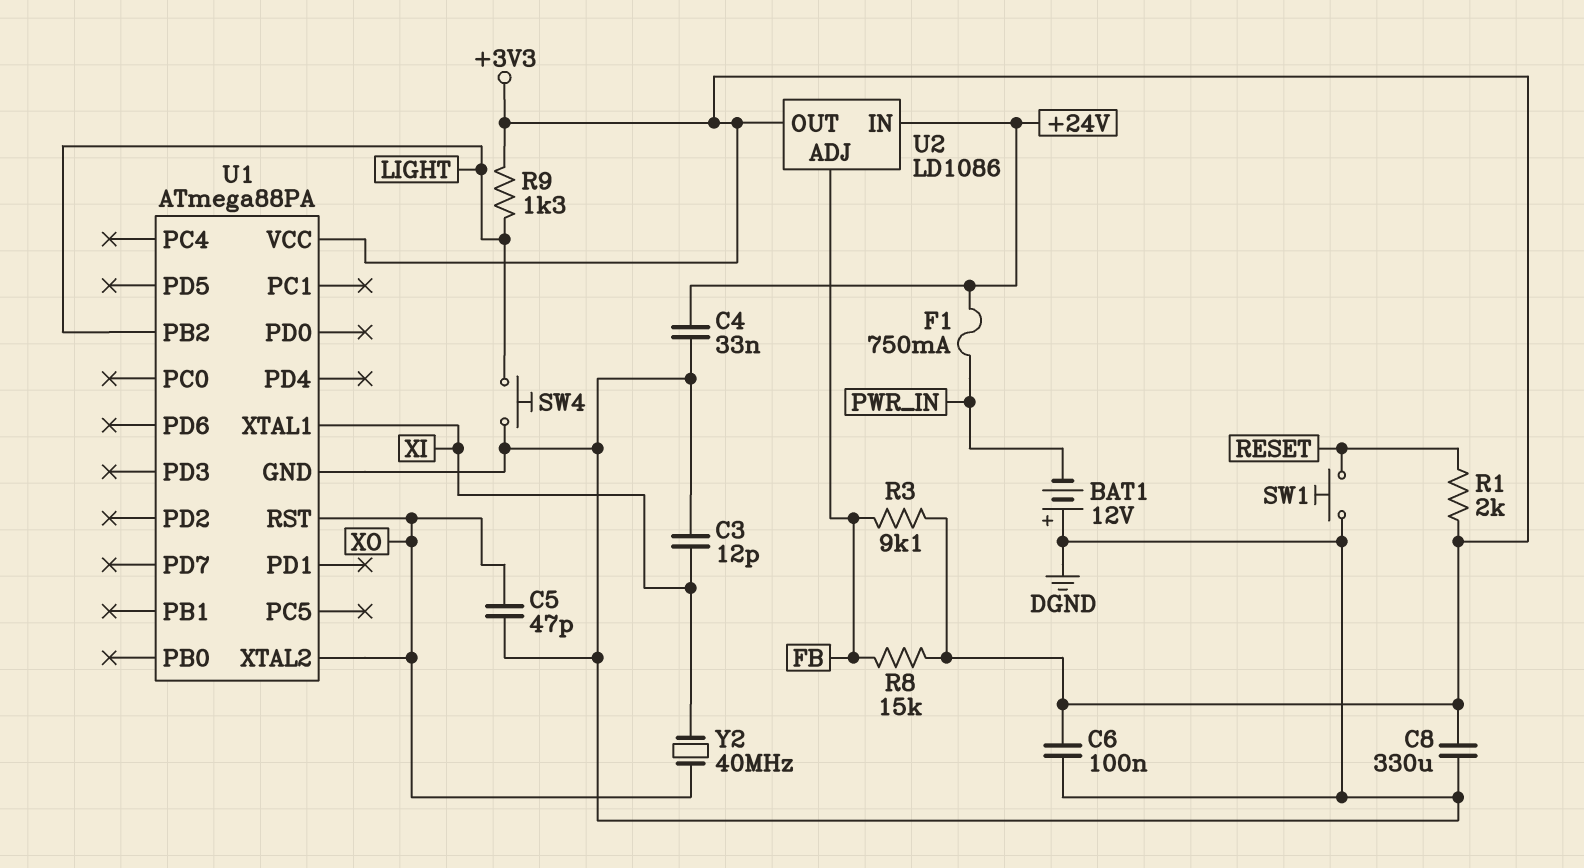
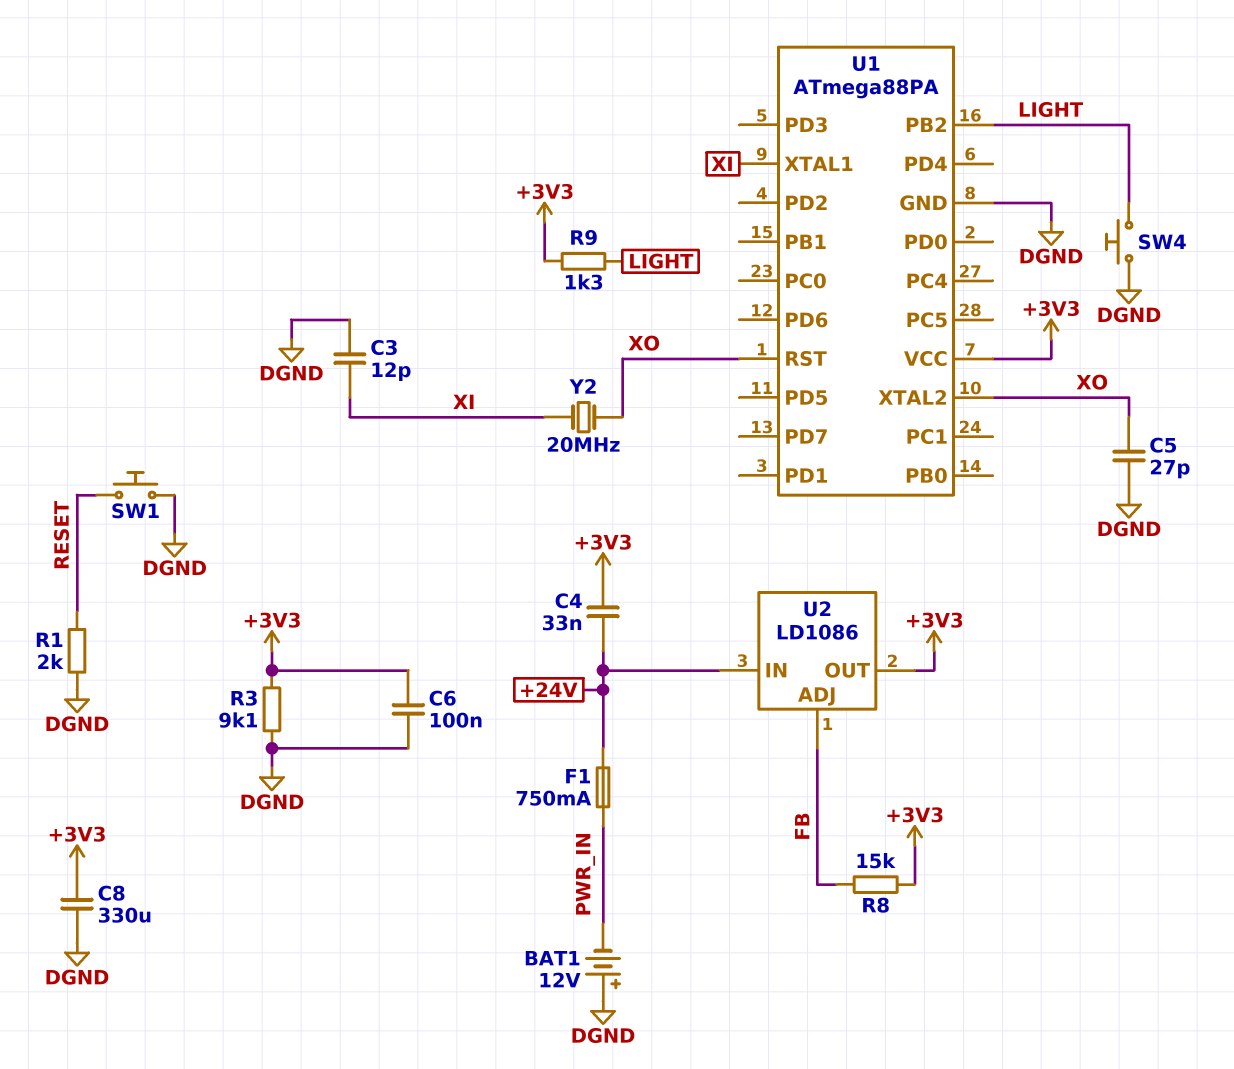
C4: 33nF (+24V, DGND) -> 33nF (+3V3, +24V)
C5: 47pF (DGND, XO) -> 27pF (DGND, XO)
R1: 2k (+3V3, RESET) -> 2k (DGND, RESET)
R3: 9.1k (+3V3, FB) -> 9.1k (+3V3, DGND)
Y2: 40MHz (XI, XO) -> 20MHz (XI, XO)

